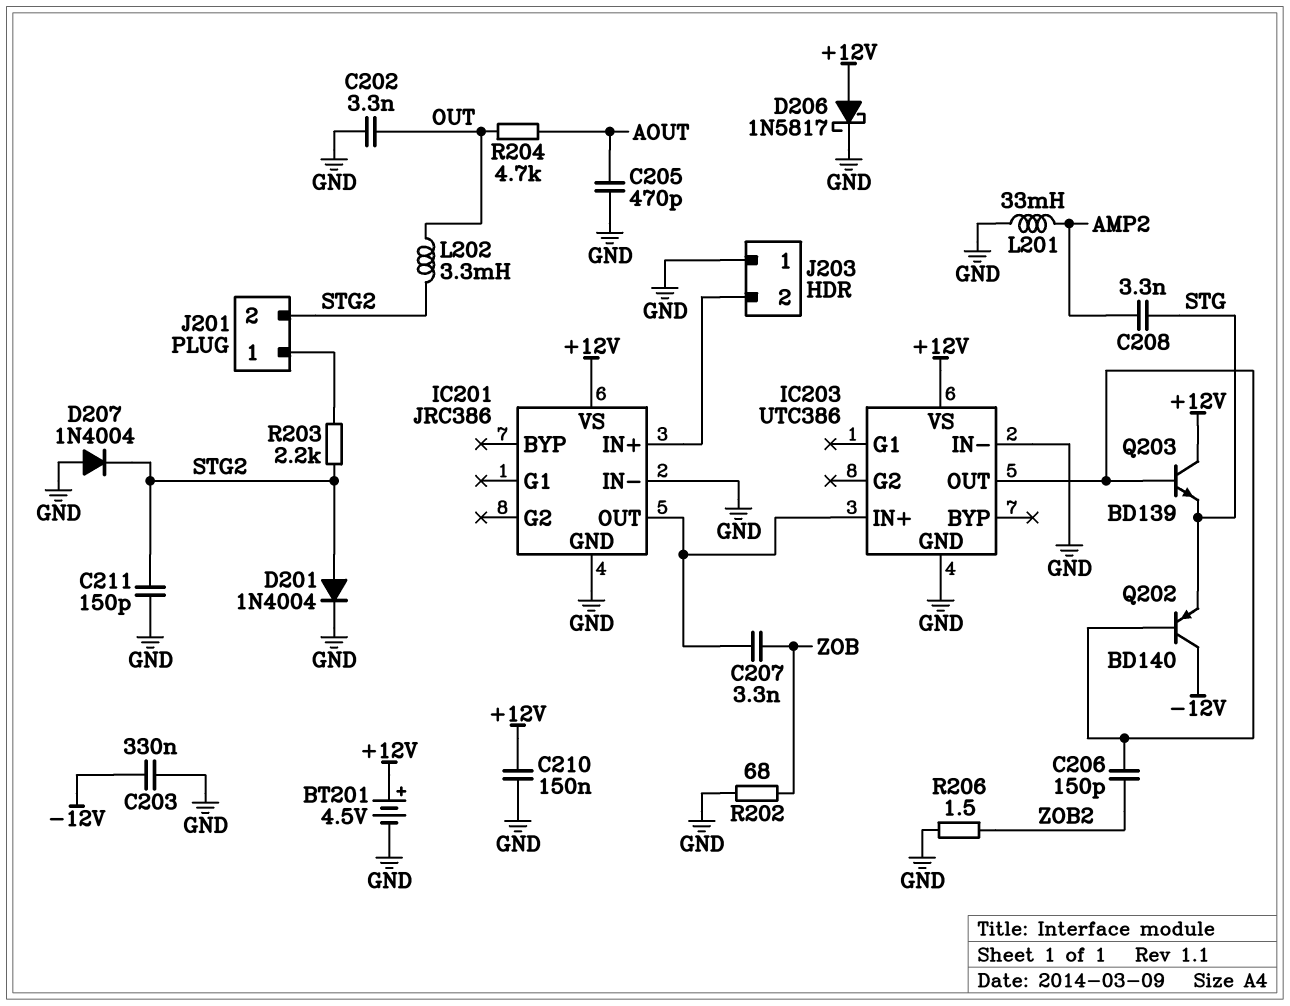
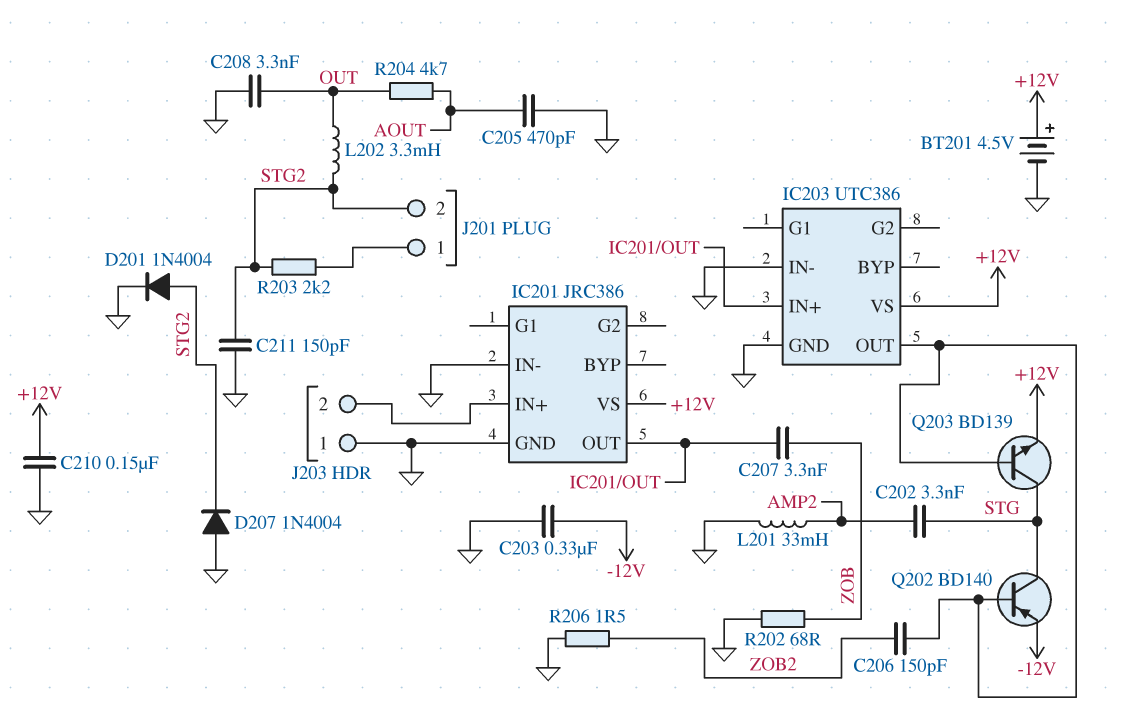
C202: 3.3nF (GND, OUT) -> 3.3nF (AMP2, STG)
C208: 3.3nF (AMP2, STG) -> 3.3nF (GND, OUT)
D206: schottky 1N5817 (A +12V, K GND) -> none
Q202: PNP BD140 (B IC203/OUT, C -12V, E STG) -> PNP BD140 (B IC203/OUT, C STG, E -12V)
Q203: NPN BD139 (B IC203/OUT, C +12V, E STG) -> NPN BD139 (B IC203/OUT, C STG, E +12V)

